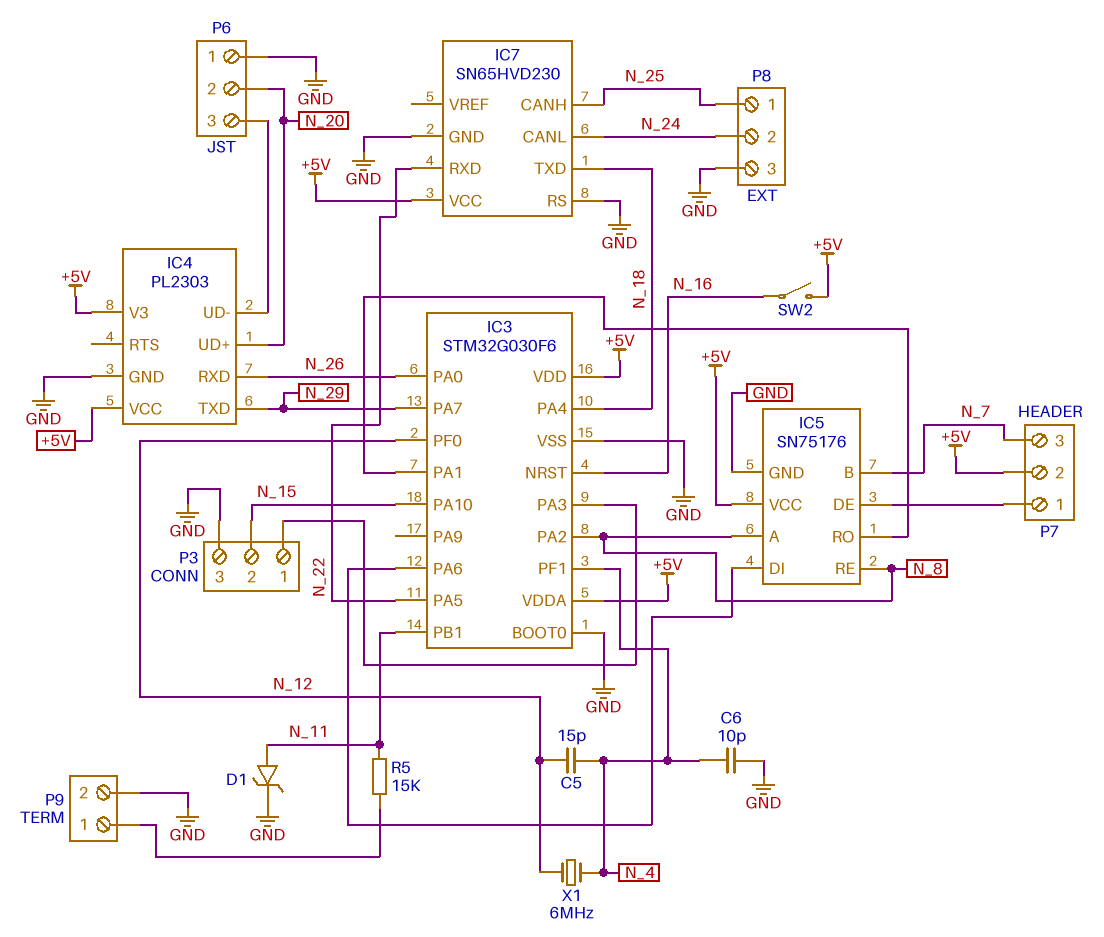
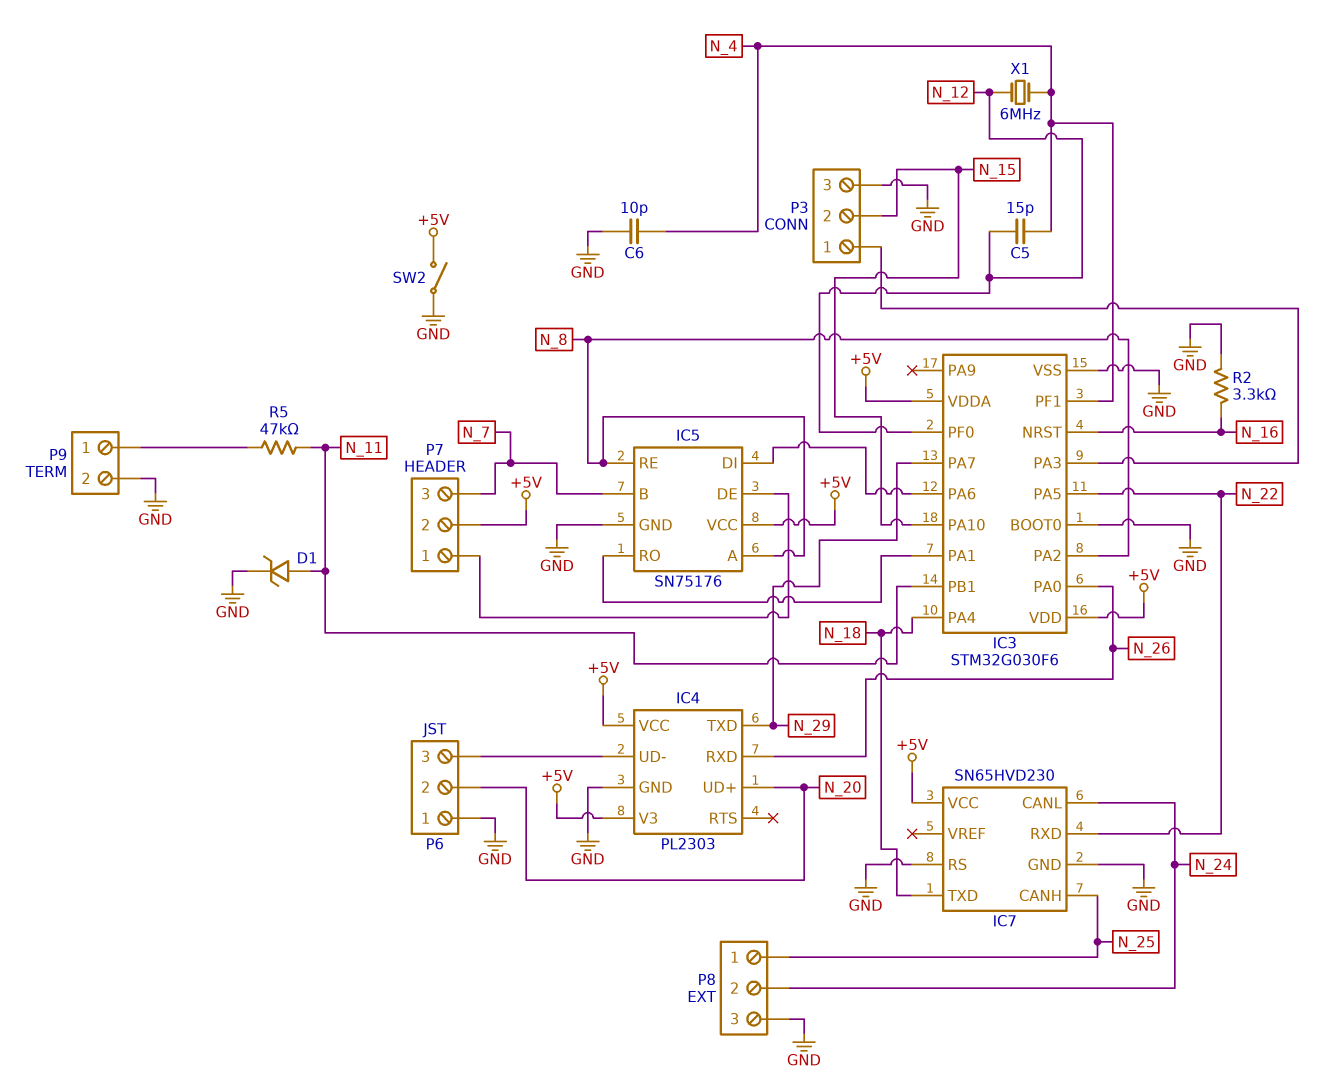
R2: none -> 3.3k (GND, N_16)
R5: 15k (N_11, P9/1) -> 47k (N_11, P9/1)
SW2: switch (+5V, N_16) -> switch (+5V, GND)

